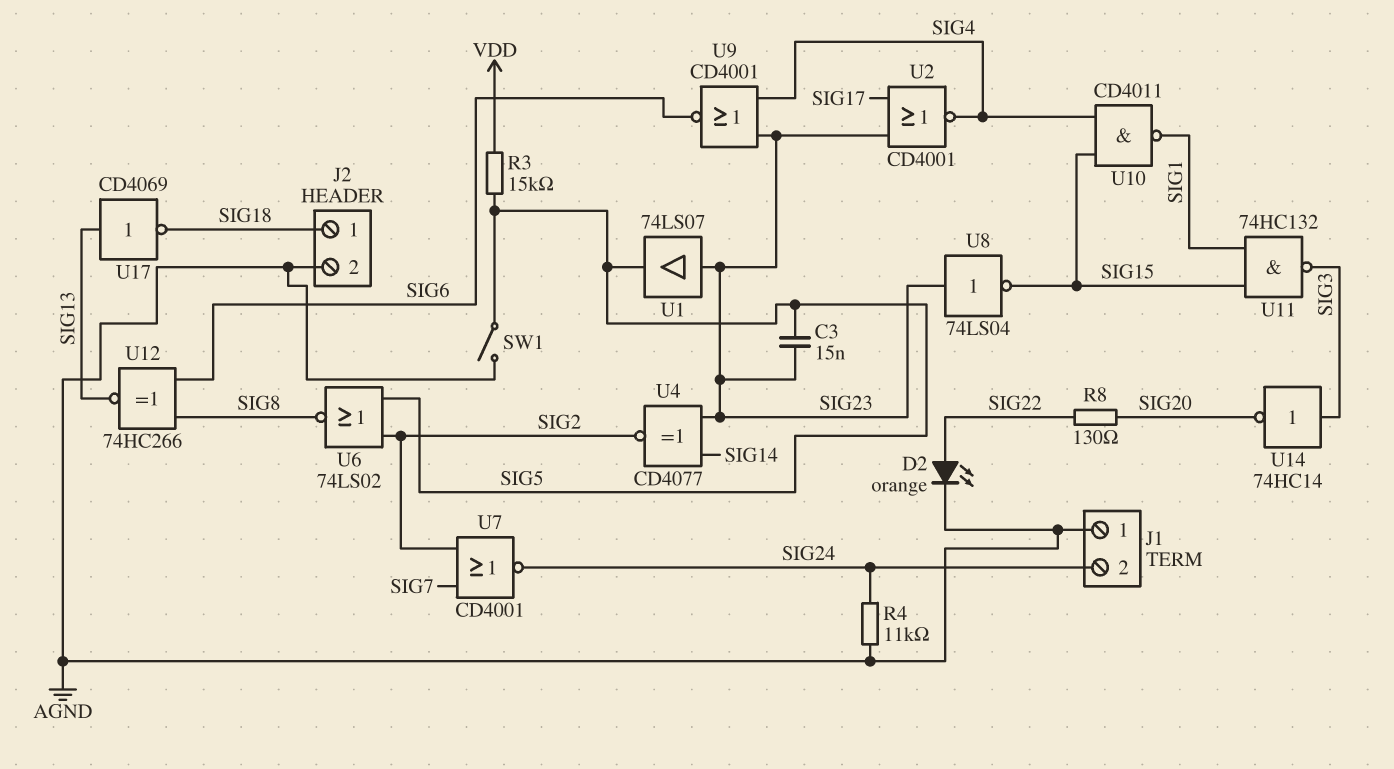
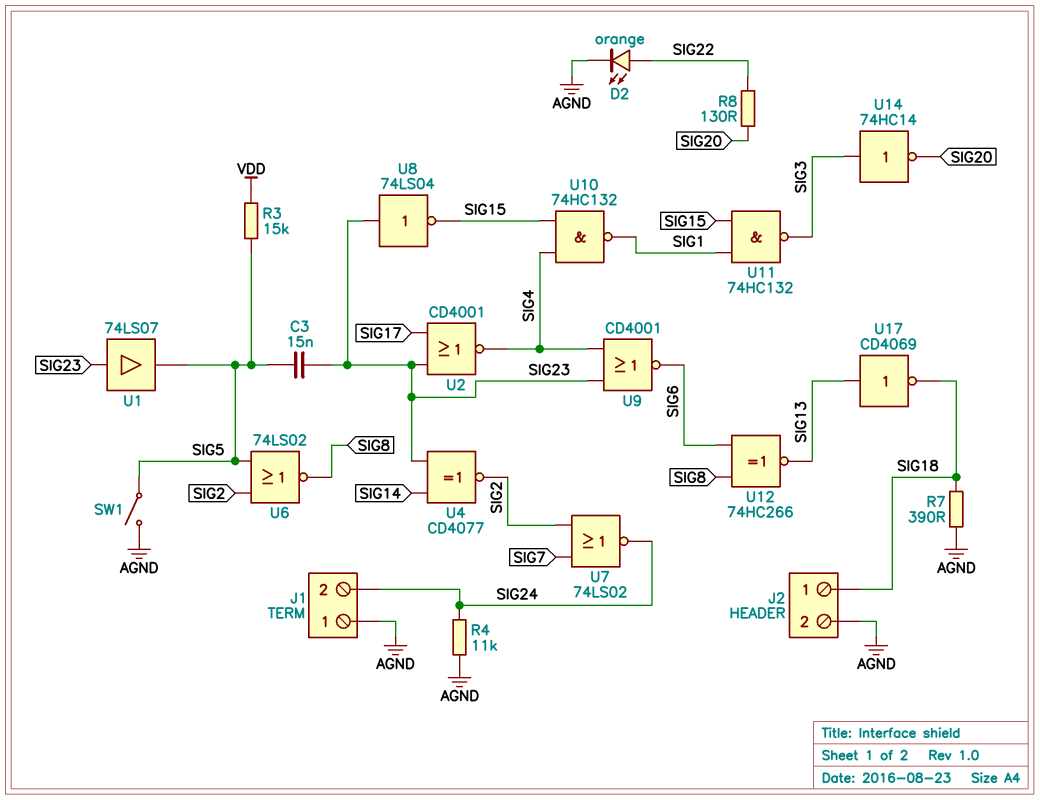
R7: none -> 390 (AGND, SIG18)
U7: NOR CD4001 (in SIG2, in SIG7, out SIG24) -> NOR 74LS02 (in SIG2, in SIG7, out SIG24)
U10: NAND CD4011 (in SIG4, in SIG15, out SIG1) -> NAND 74HC132 (in SIG4, in SIG15, out SIG1)

